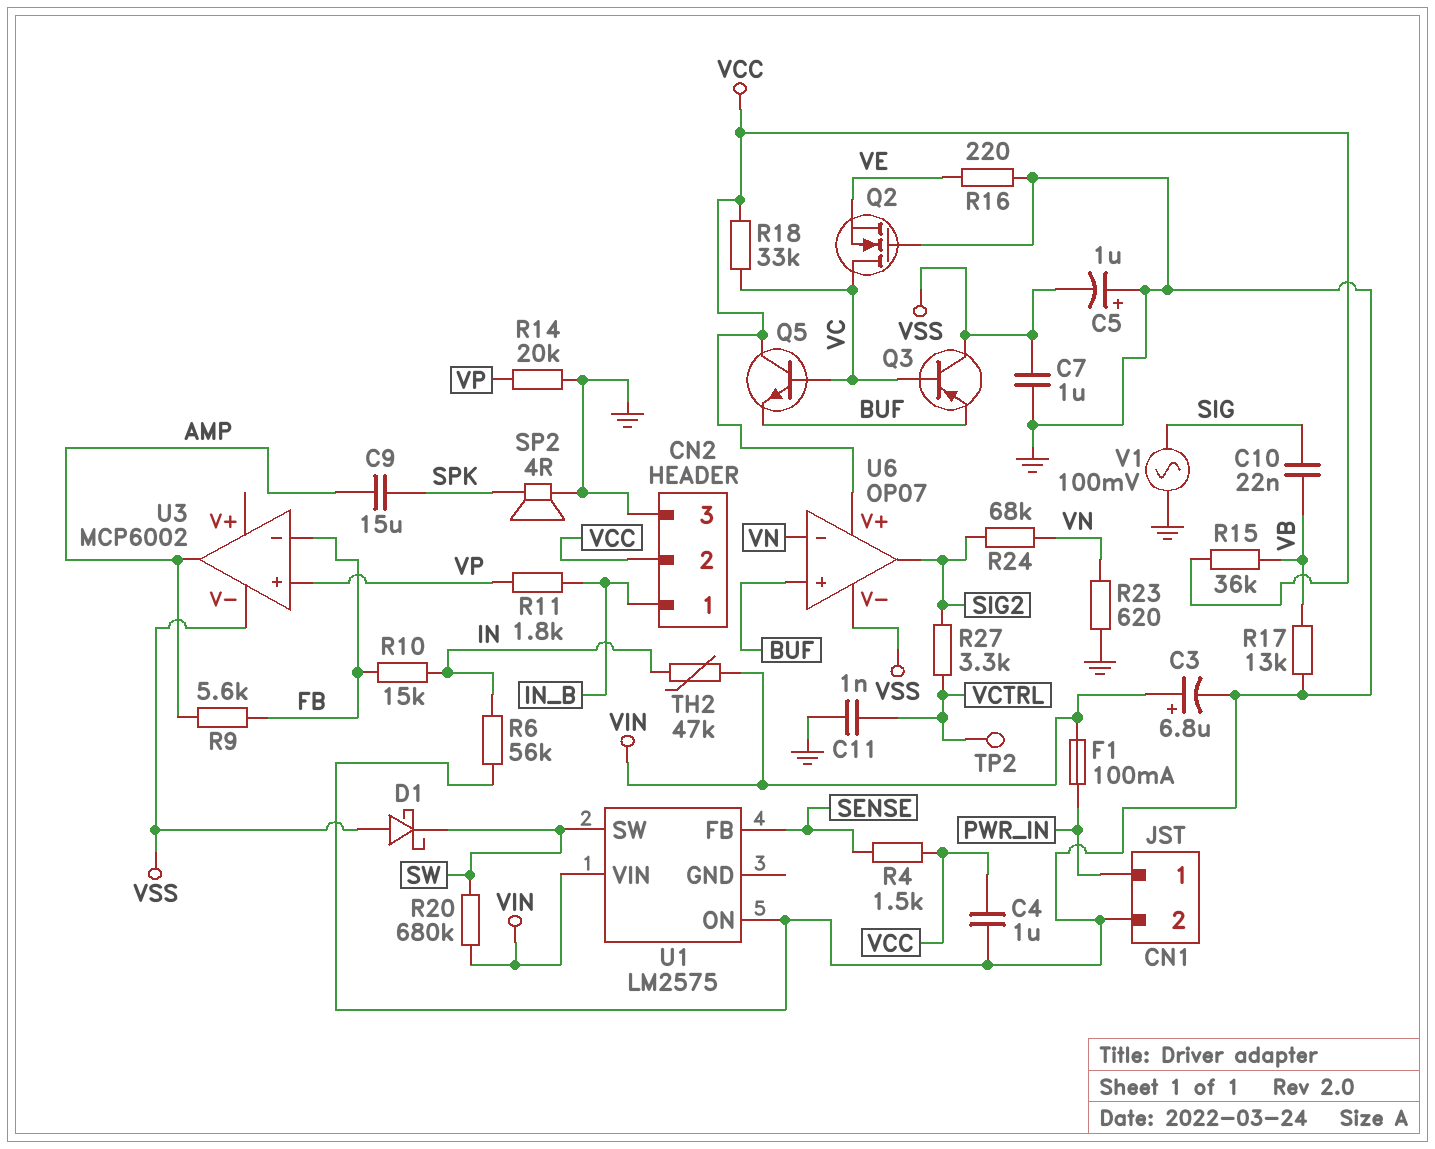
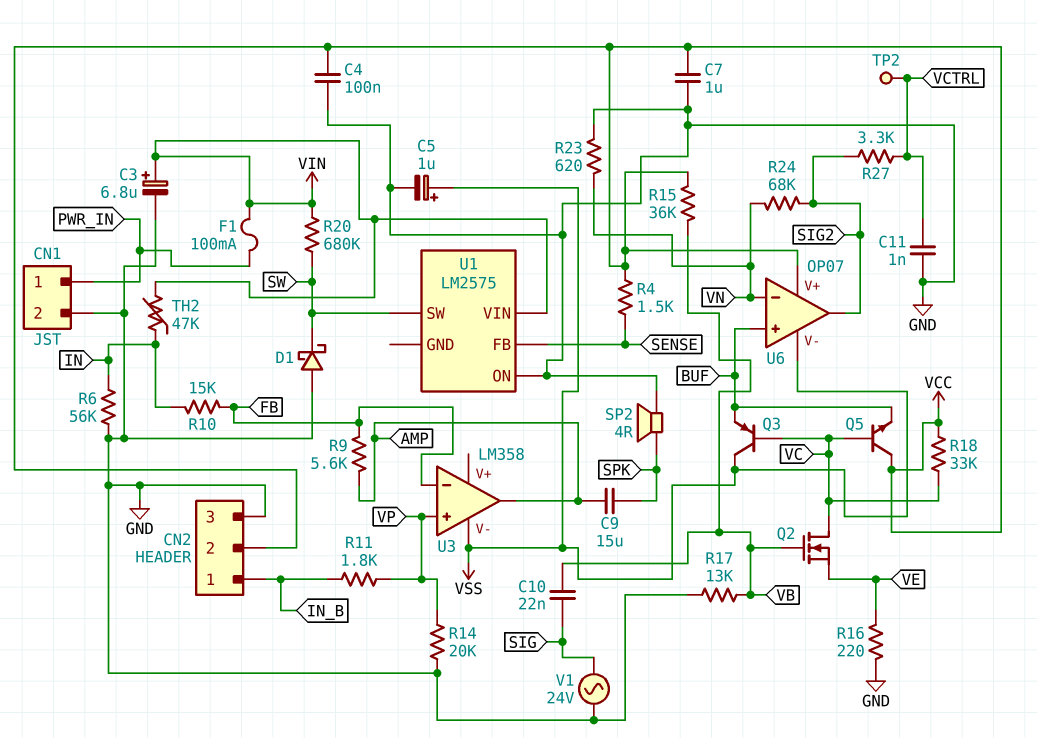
C4: 1uF (GND, VCC) -> 100nF (GND, VCC)
C5: 1uF (plus GND, minus VSS) -> 1uF (plus VSS, minus GND)
C7: 1uF (GND, VSS) -> 1uF (GND, VCC)
D1: schottky (A VSS, K SW) -> schottky (A GND, K SW)
Q2: NMOS (G GND, D VC, S VE) -> NMOS (G VB, D VC, S VE)
U3: MCP6002 -> LM358
V1: AC 100mV (GND, SIG) -> AC 24V (GND, SIG)

